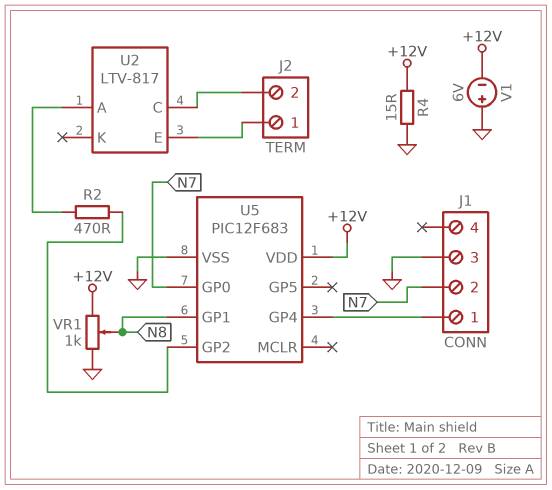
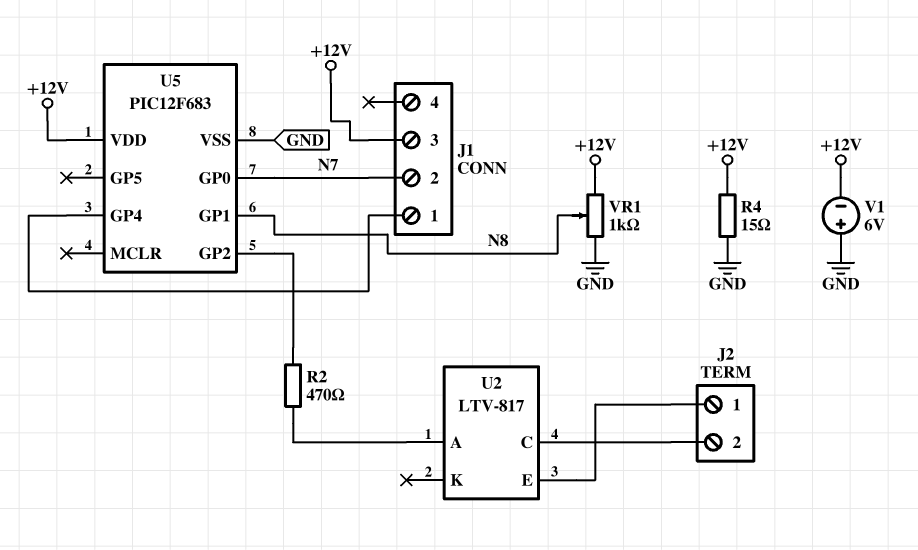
J1 pin 3: GND -> +12V

